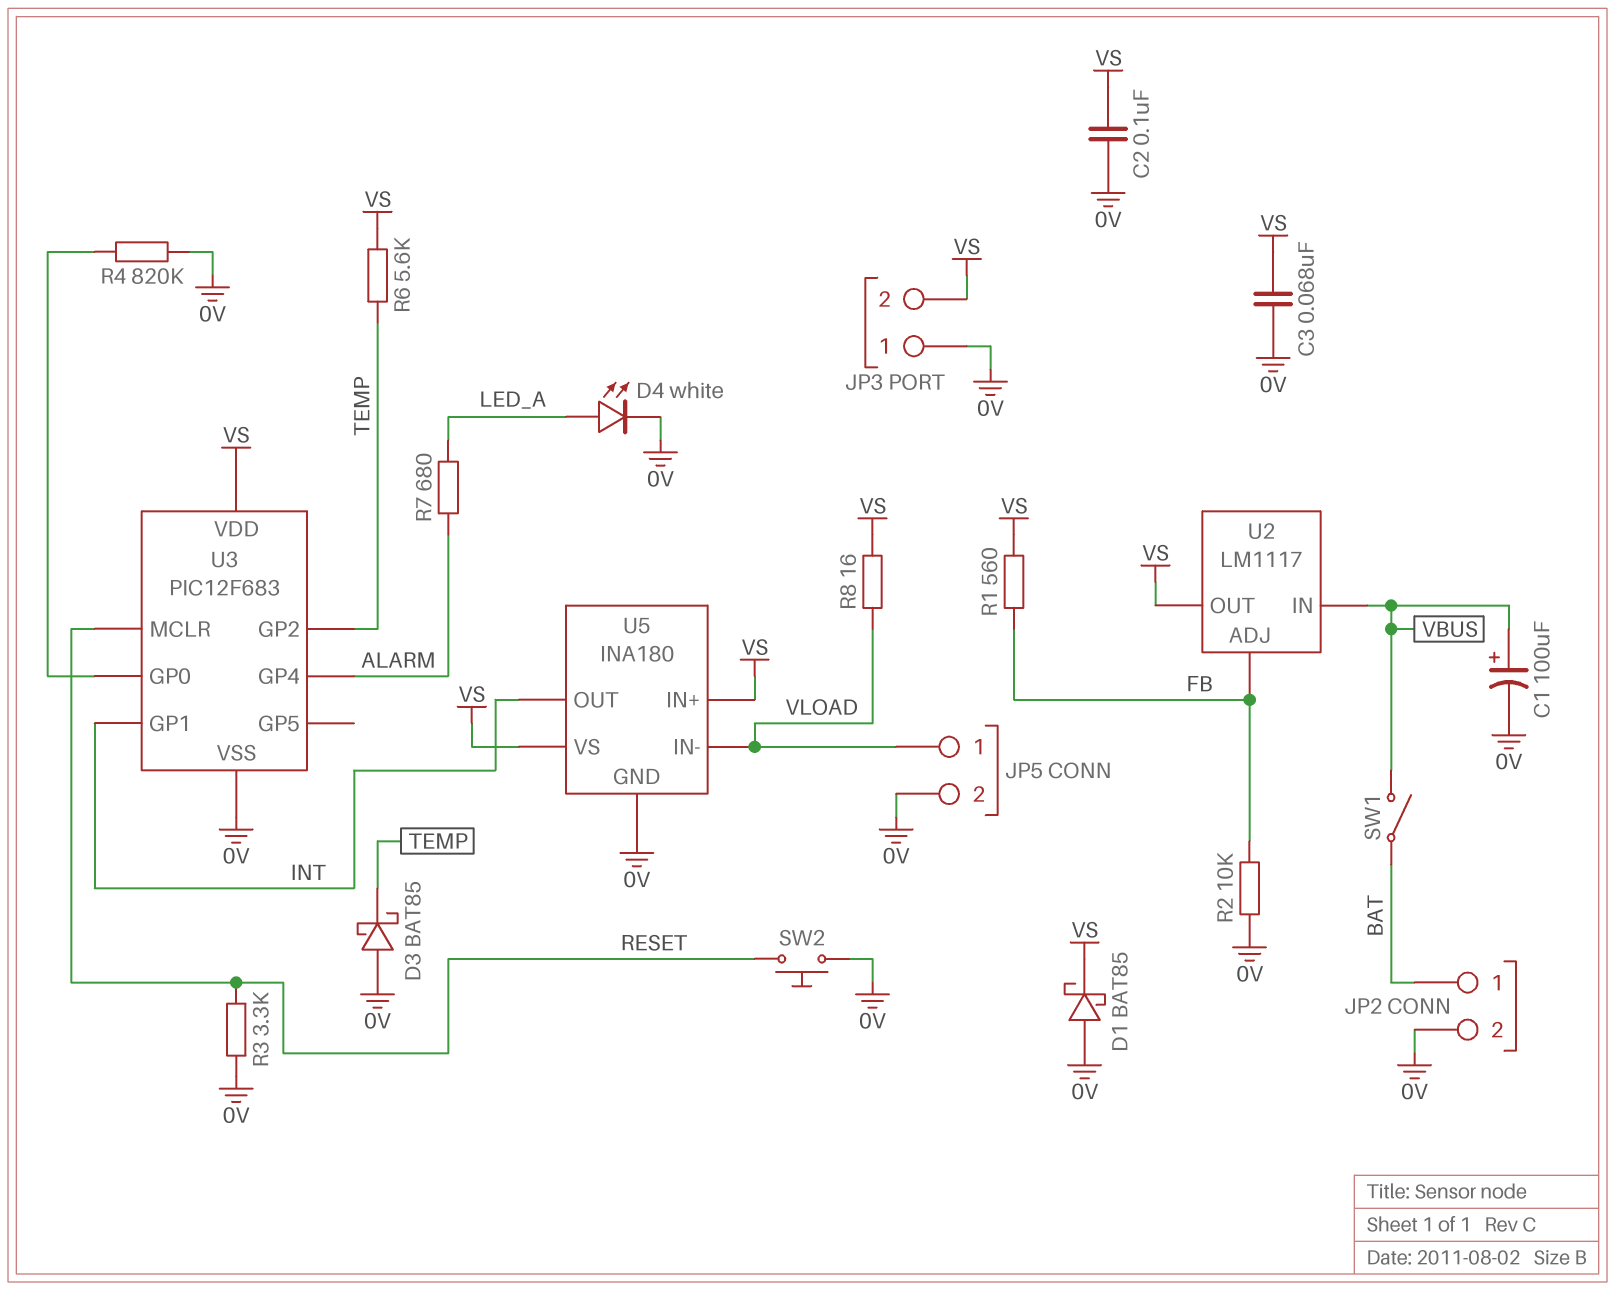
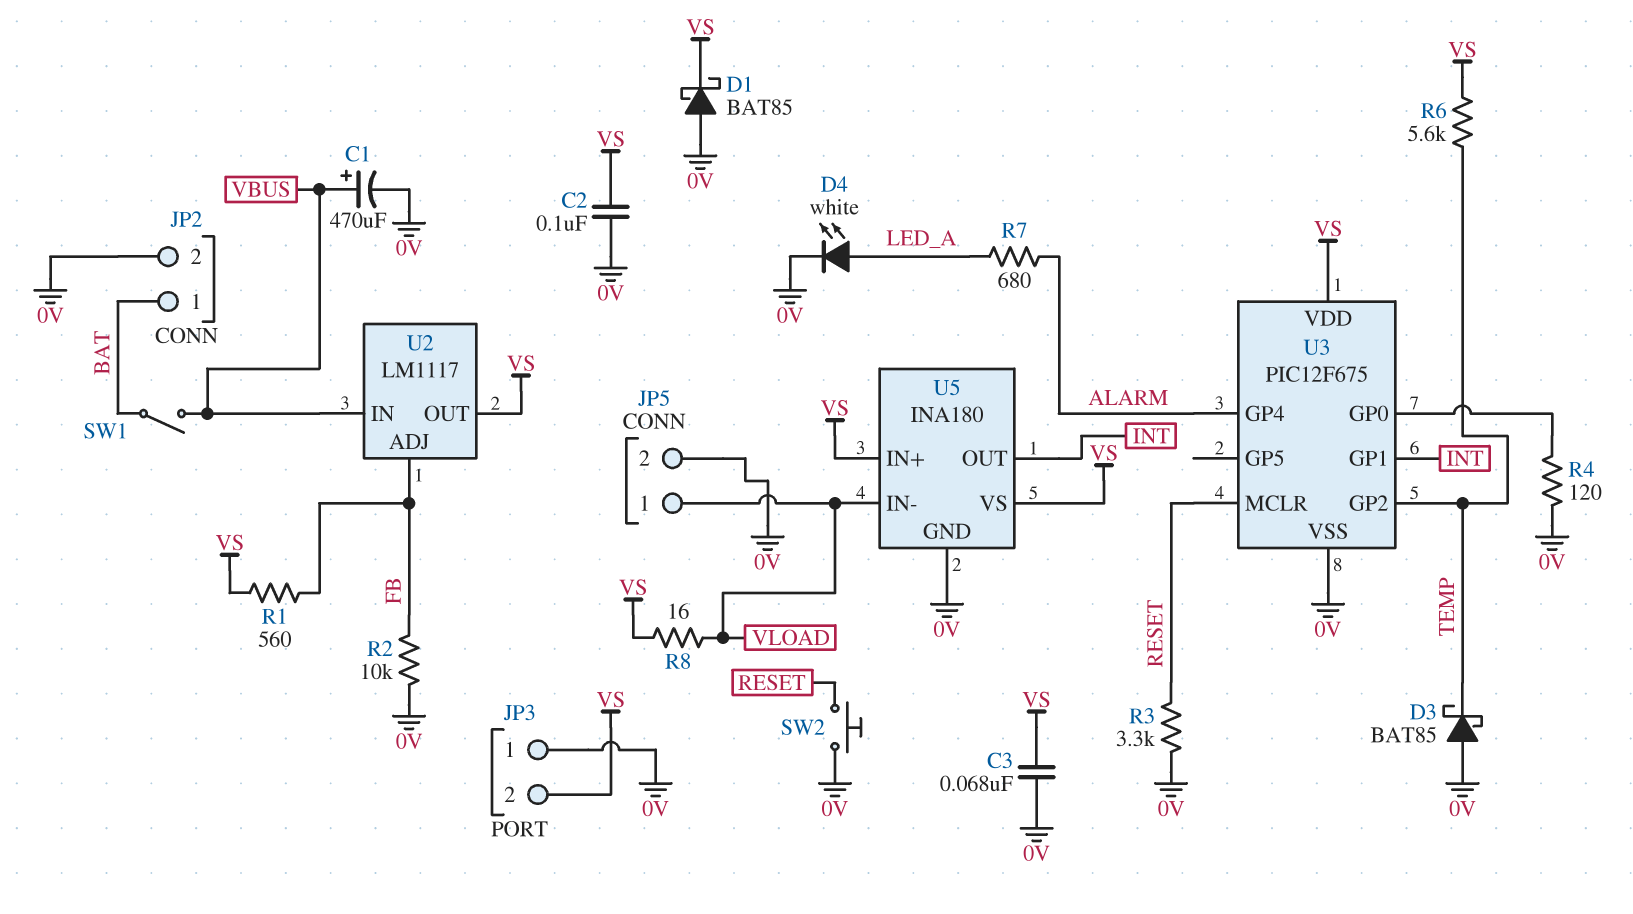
C1: 100uF (plus VBUS, minus 0V) -> 470uF (plus VBUS, minus 0V)
R4: 820k (0V, U3/GP0) -> 120 (0V, U3/GP0)
U3: PIC12F683 -> PIC12F675

